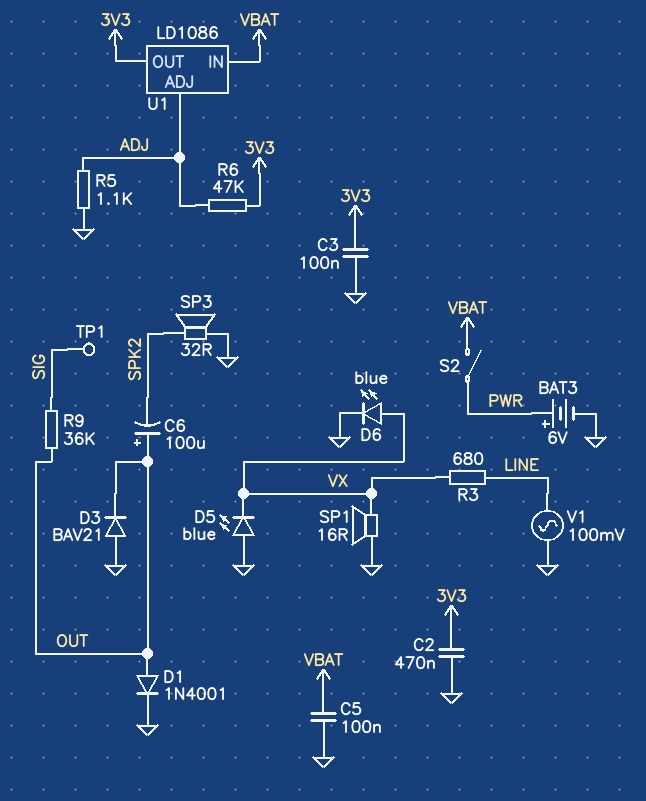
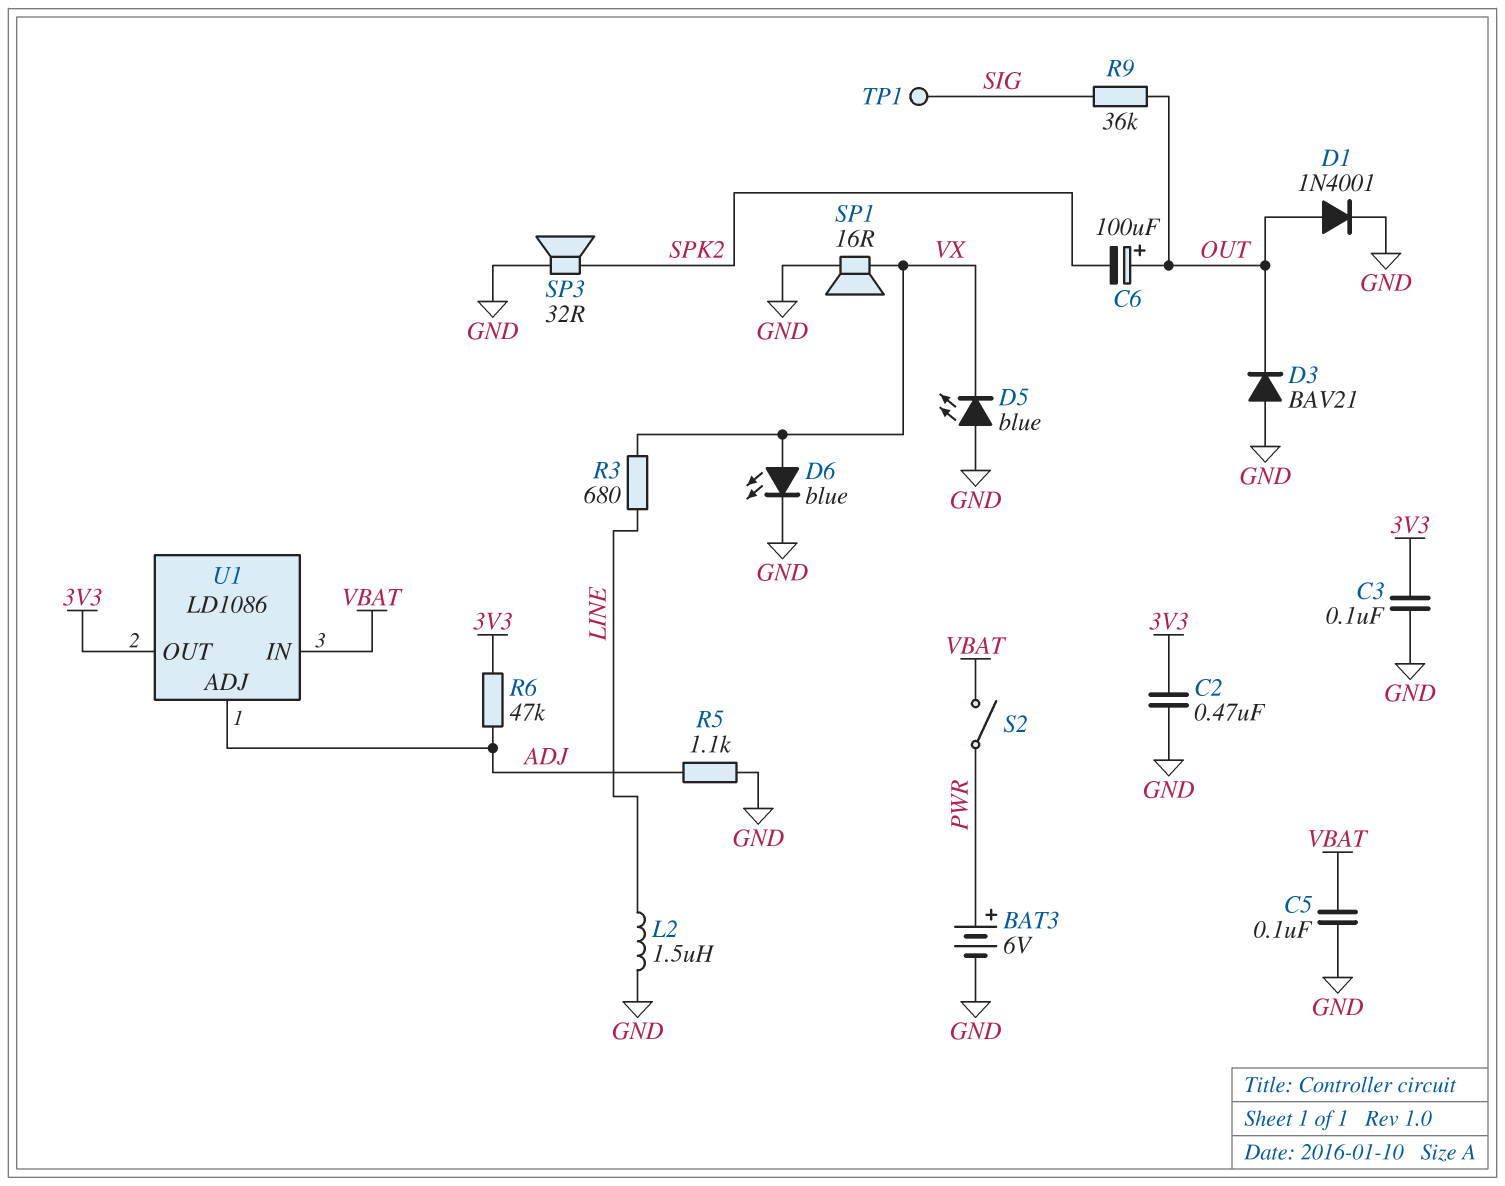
L2: none -> 1.5uH (GND, LINE)
V1: AC 100mV (GND, LINE) -> none

